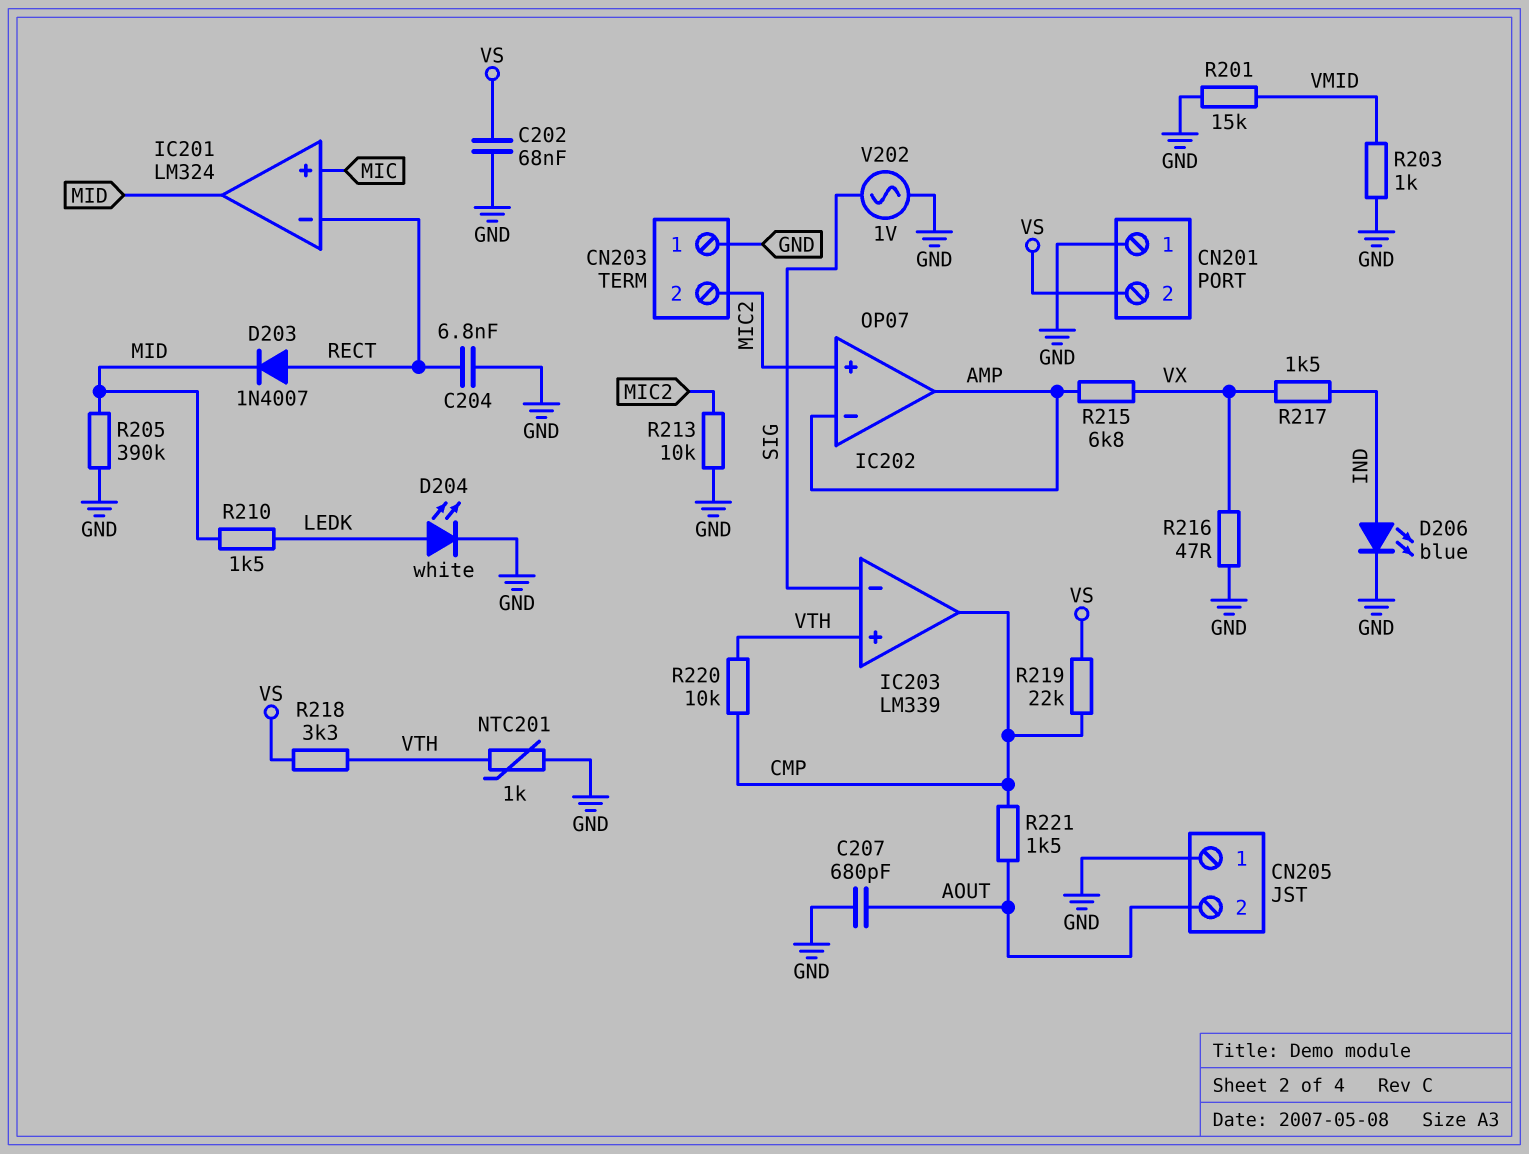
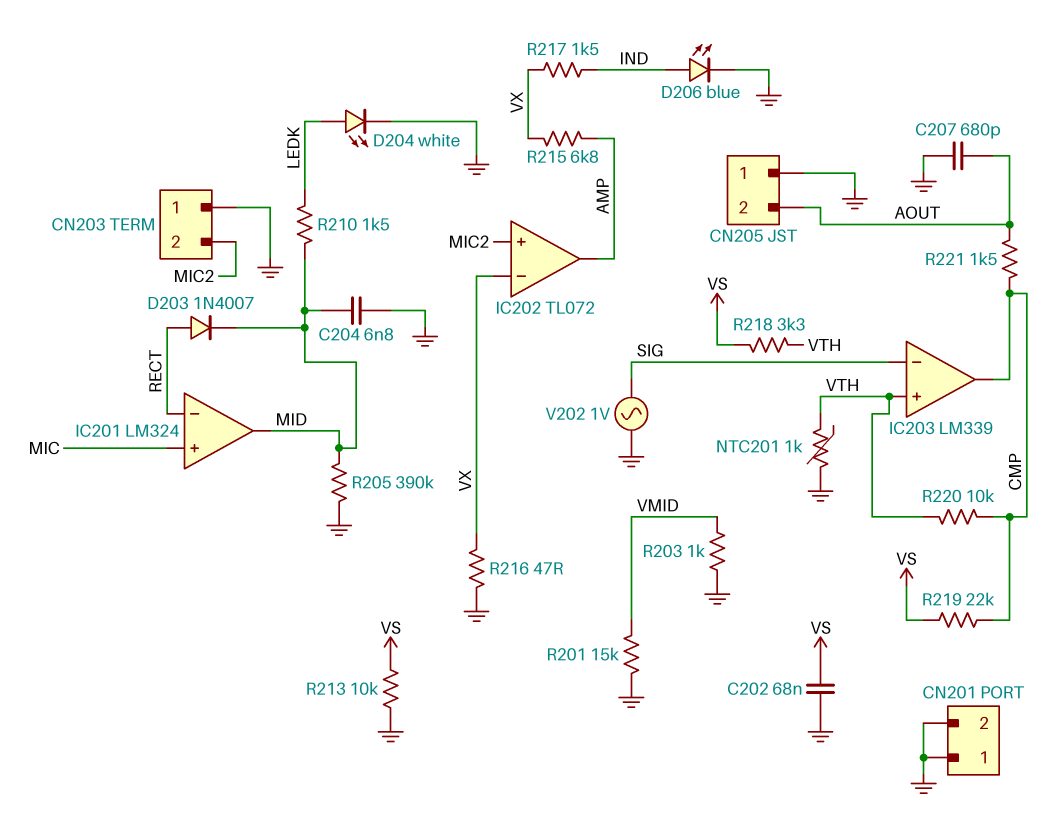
C204: 6.8nF (GND, RECT) -> 6.8nF (GND, MID)
CN201 pin 2: VS -> GND
IC202: OP07 -> TL072
IC202 pin in-: AMP -> VX
R213: 10k (GND, MIC2) -> 10k (GND, VS)

